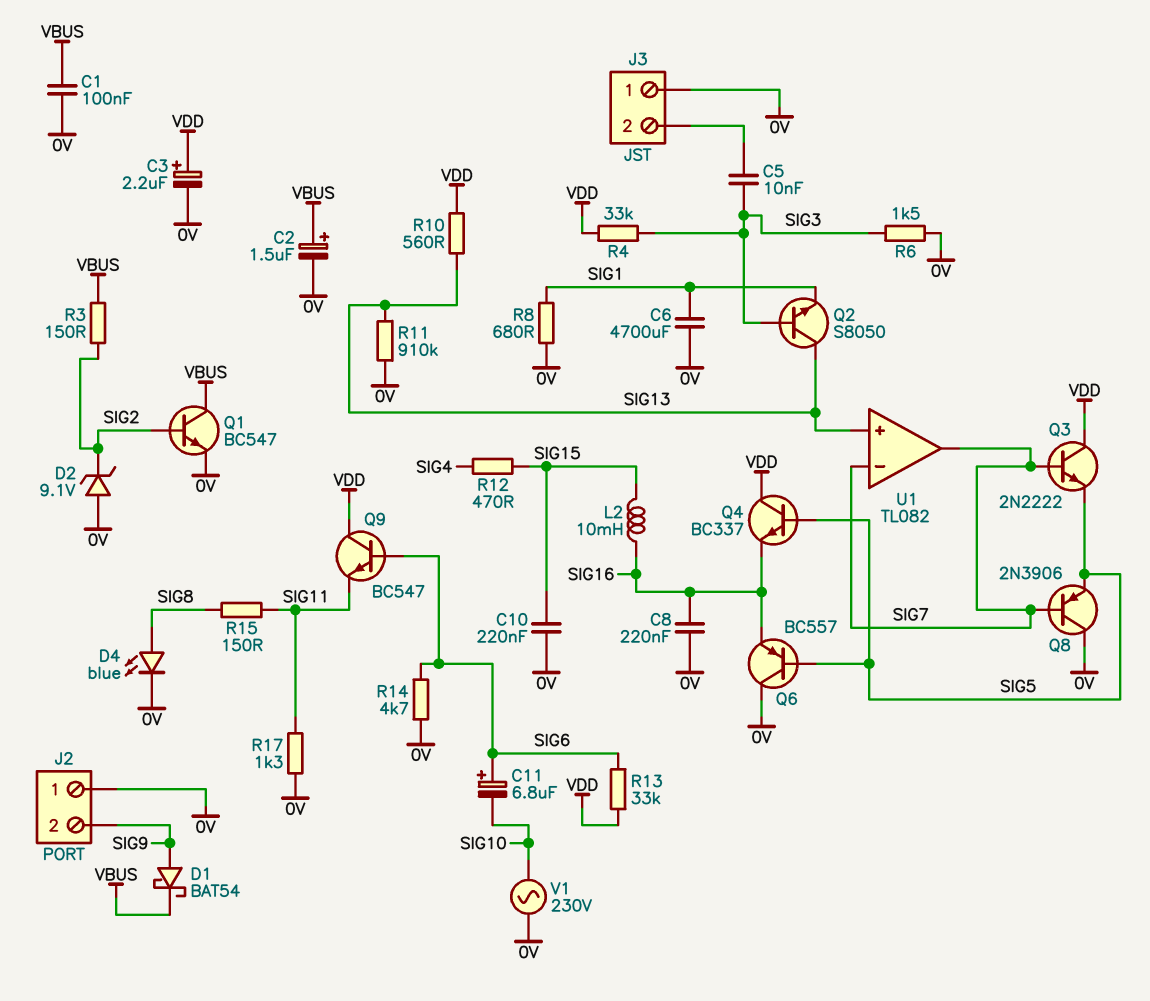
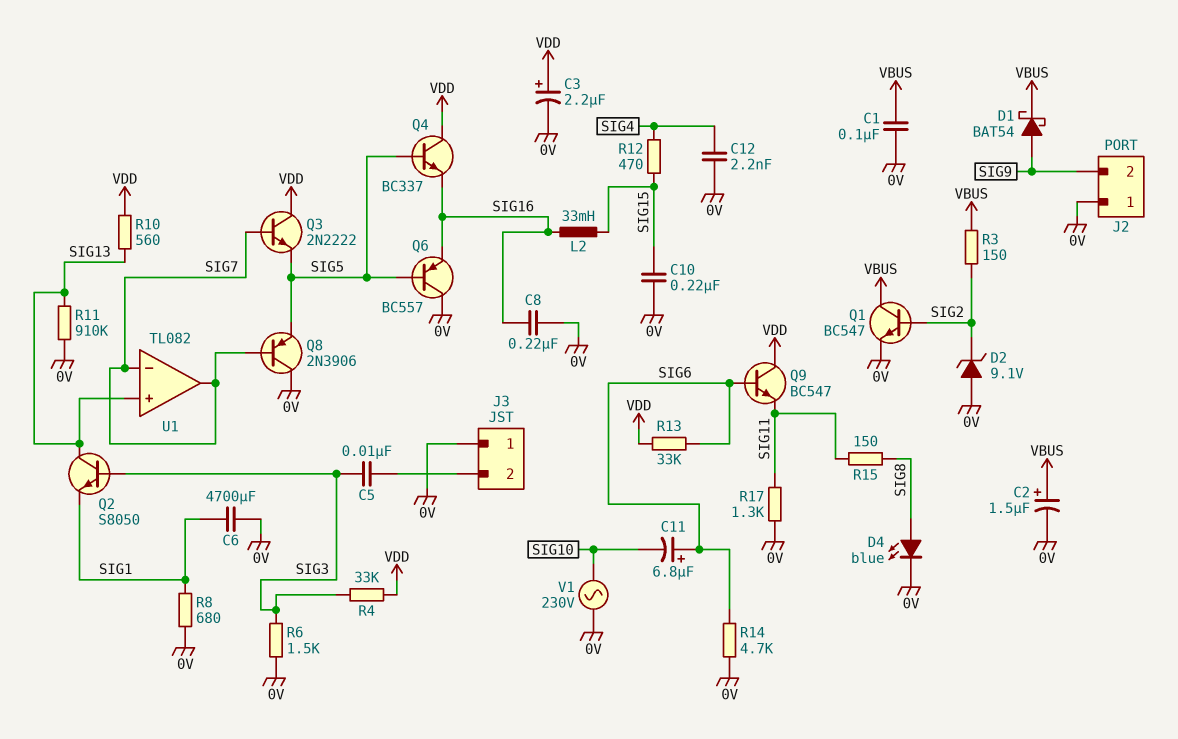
C12: none -> 2.2nF (0V, SIG4)
L2: 10mH (SIG15, SIG16) -> 33mH (SIG15, SIG16)

